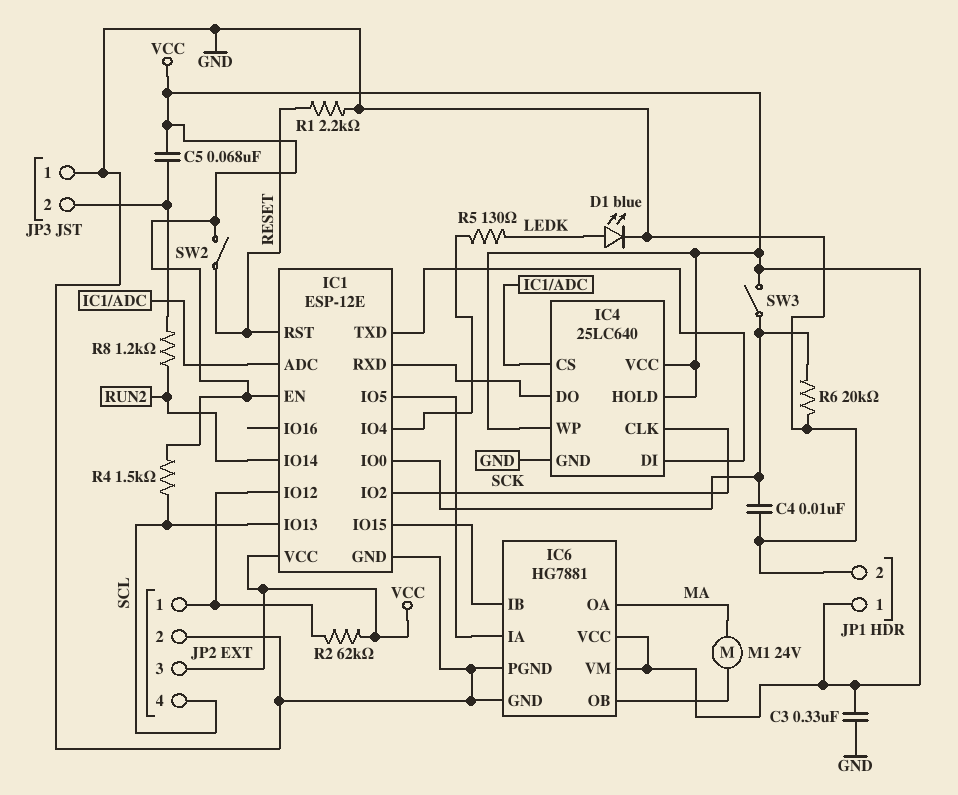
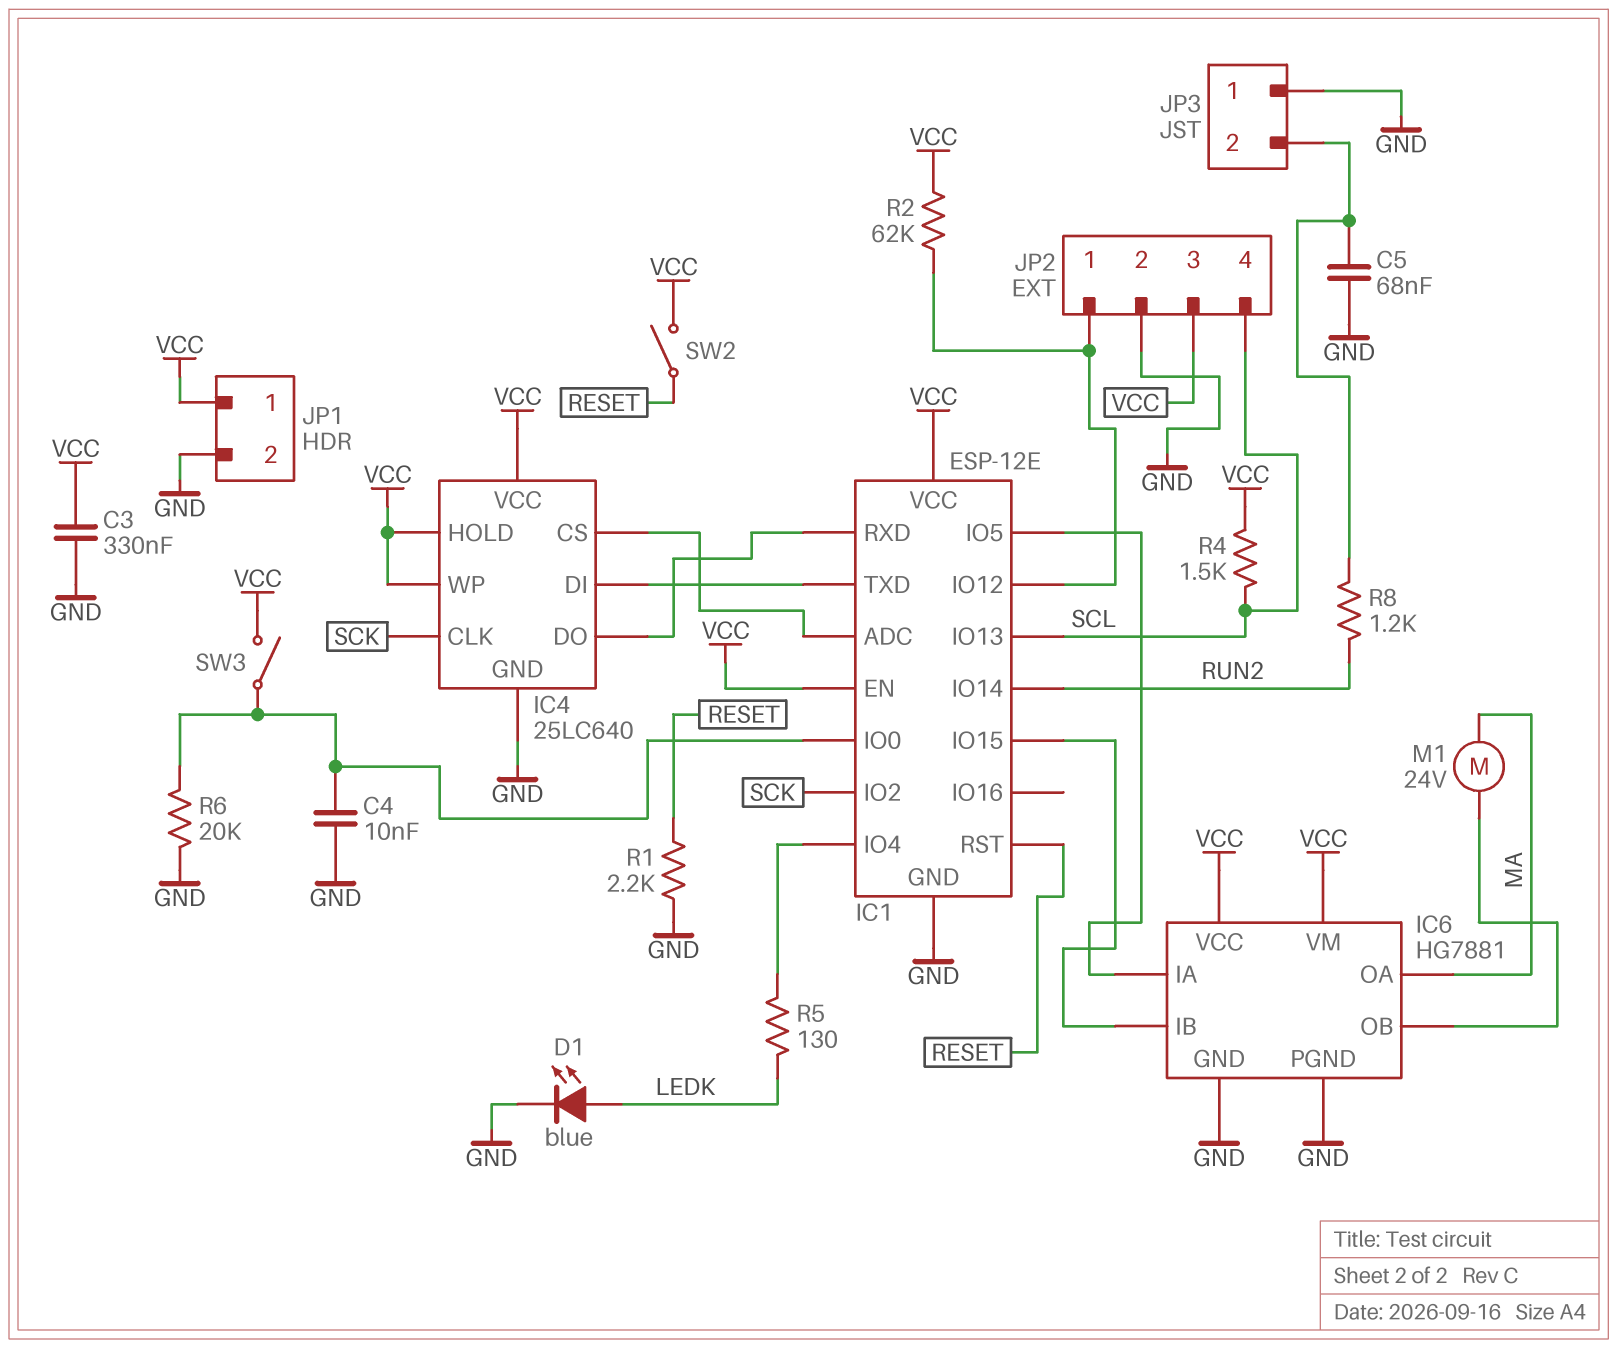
C5: 68nF (JP3/2, VCC) -> 68nF (GND, JP3/2)

